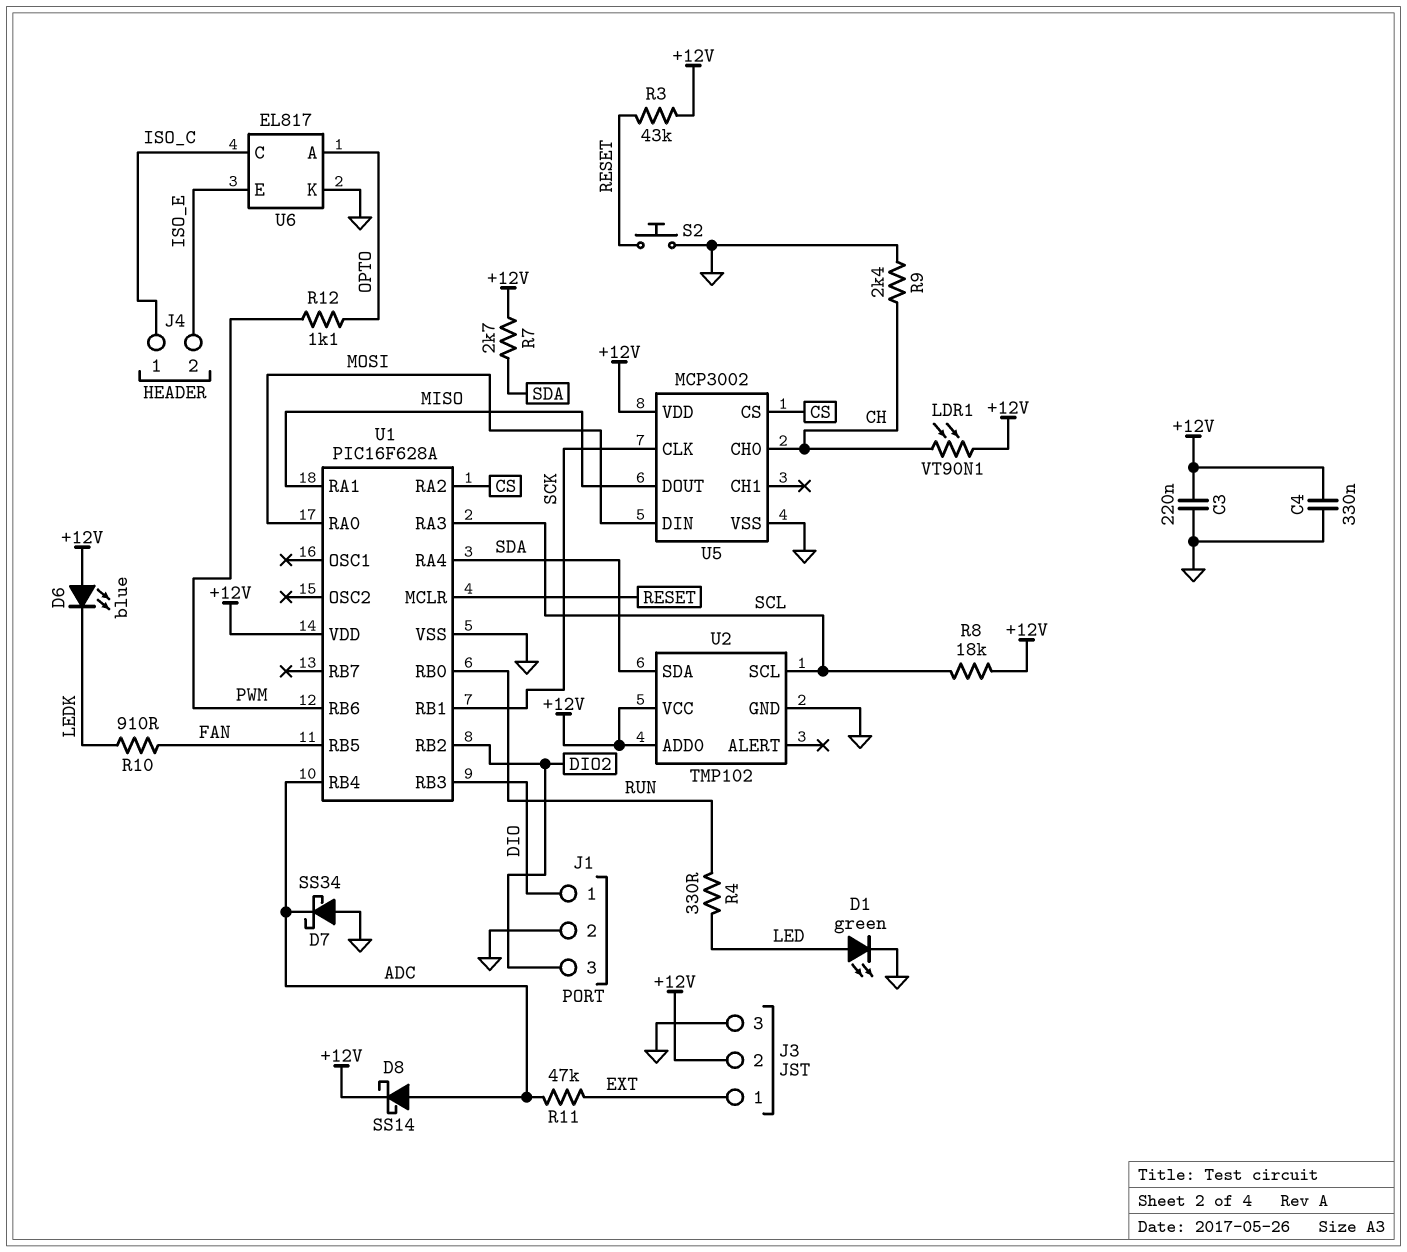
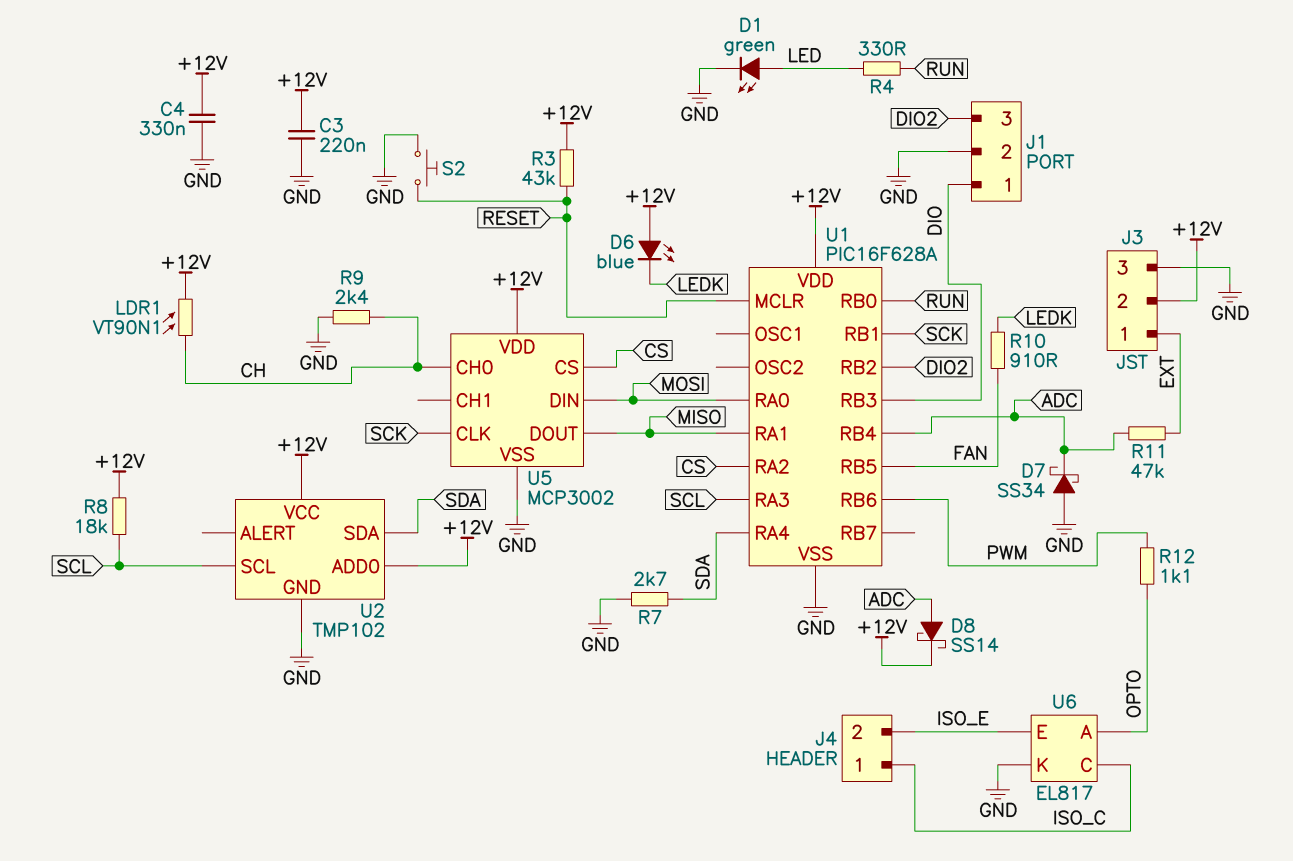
R7: 2.7k (+12V, SDA) -> 2.7k (GND, SDA)

